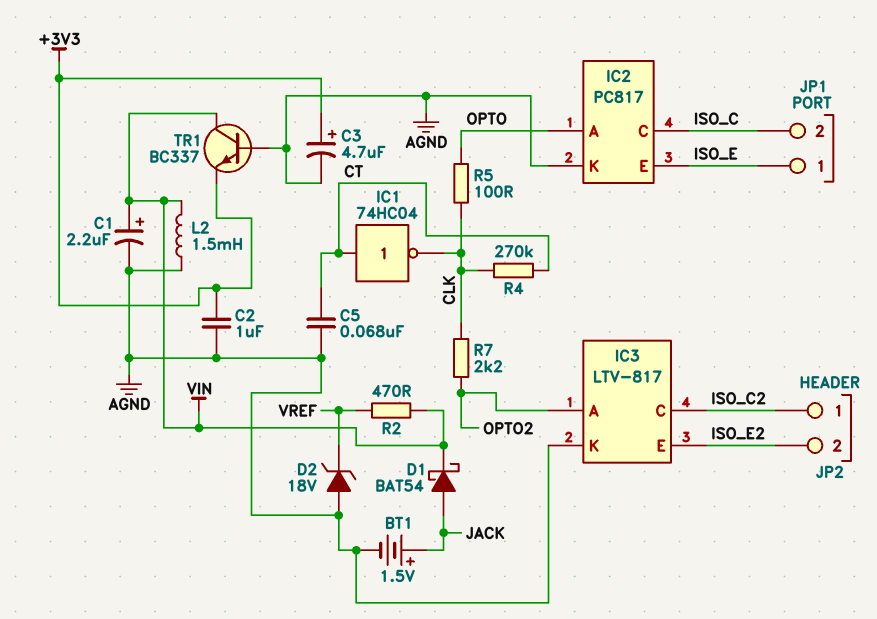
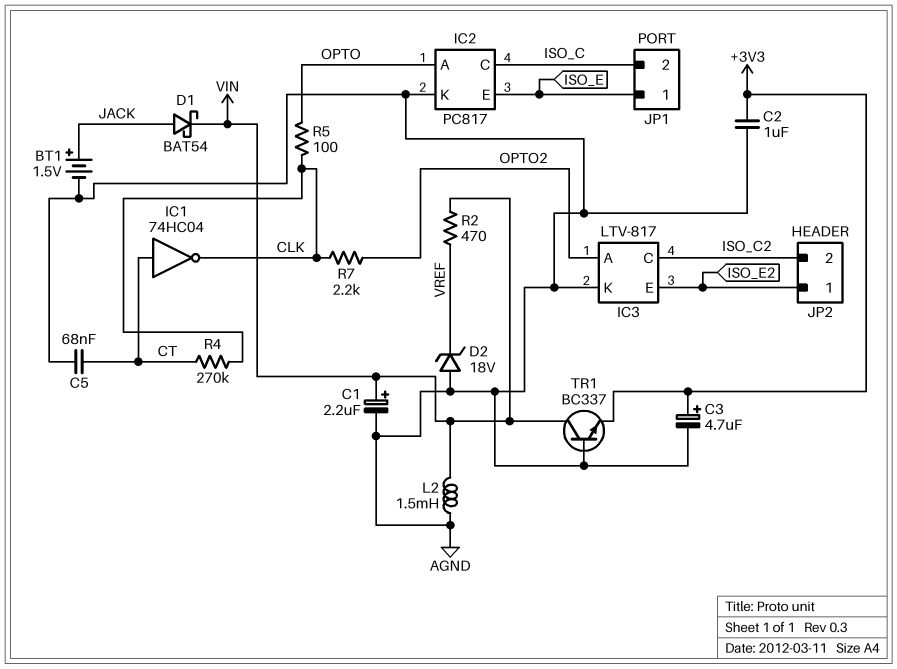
JP2 pin 1: ISO_C2 -> ISO_E2
JP2 pin 2: ISO_E2 -> ISO_C2

